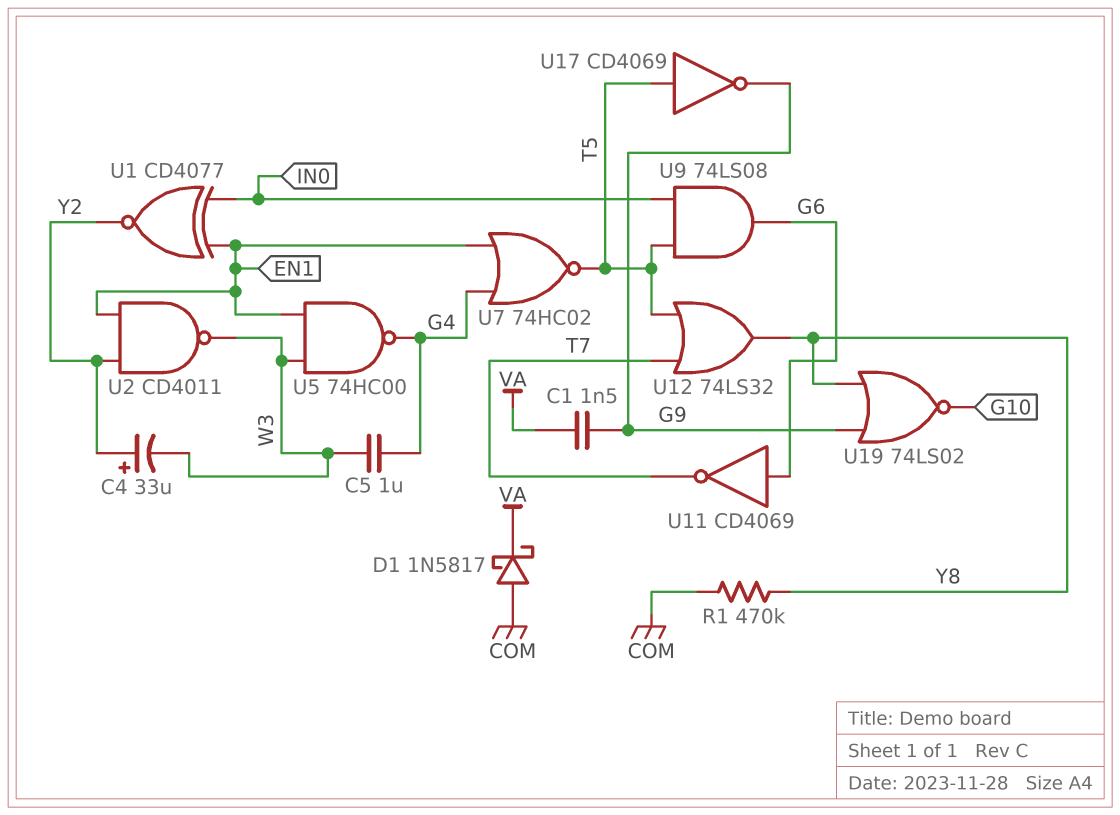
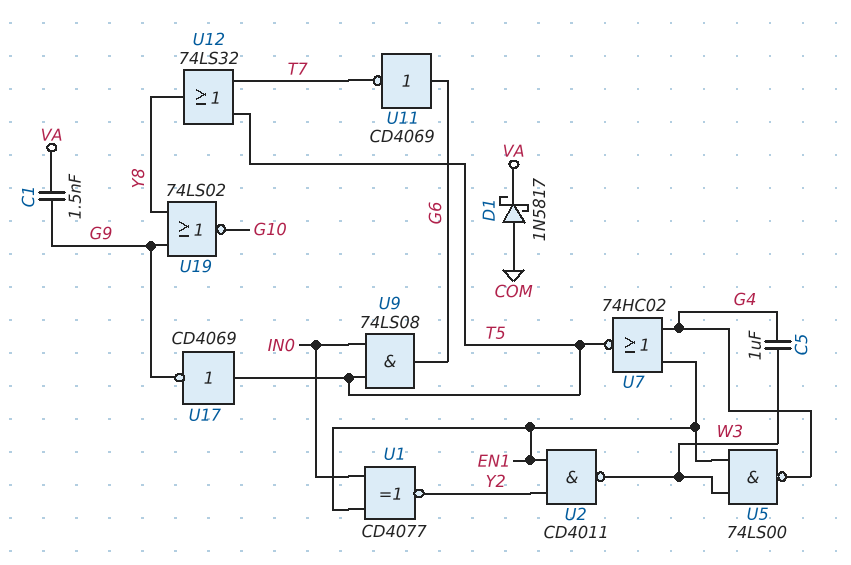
C4: 33uF (plus Y2, minus W3) -> none
R1: 470k (COM, Y8) -> none
U5: NAND 74HC00 (in EN1, in W3, out G4) -> NAND 74LS00 (in EN1, in W3, out G4)

